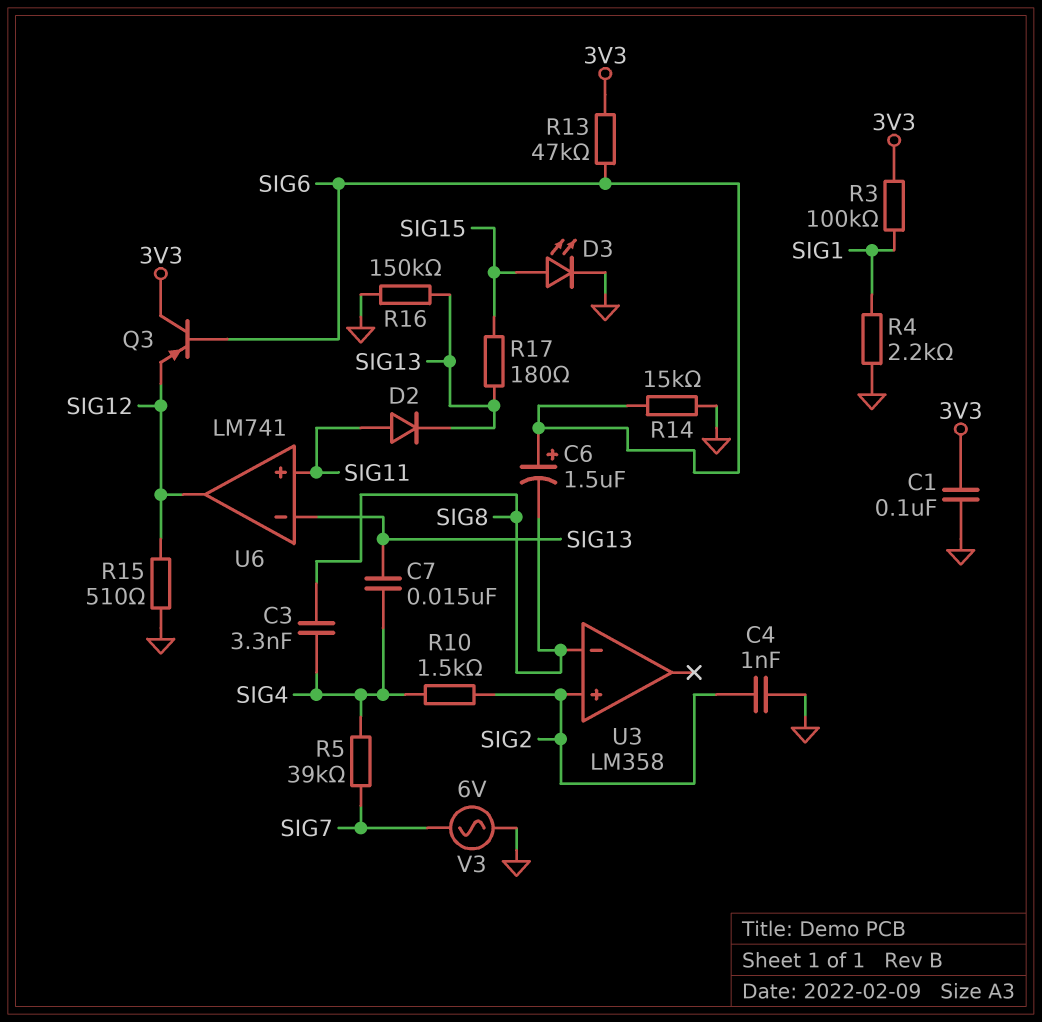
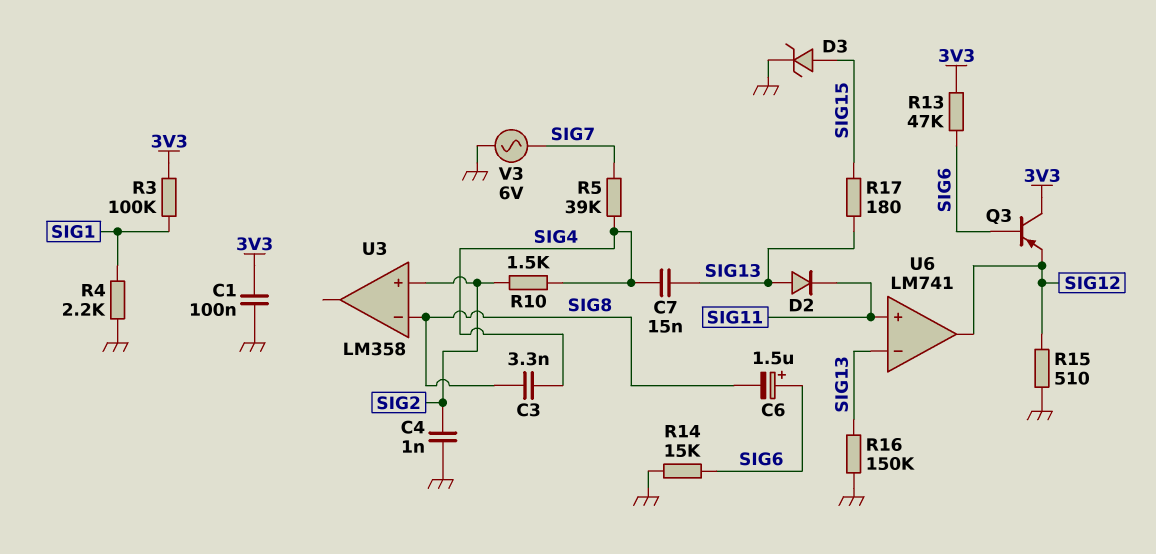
D2: diode (A SIG11, K SIG13) -> diode (A SIG13, K SIG11)
D3: LED (A SIG15, K GND) -> zener (A SIG15, K GND)

